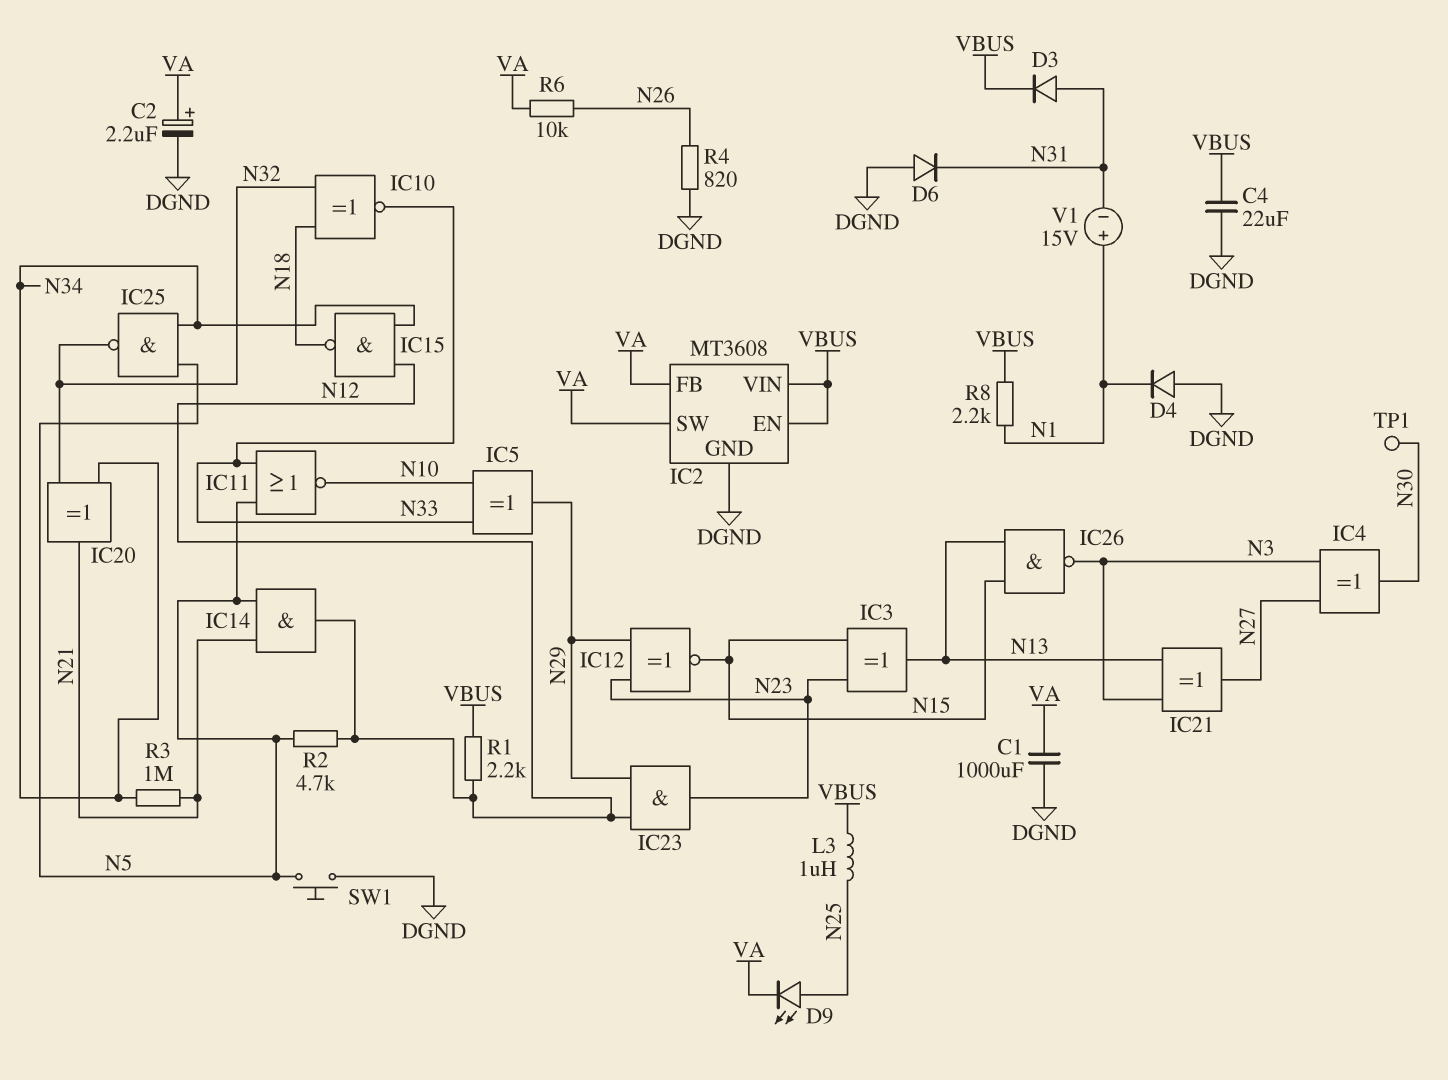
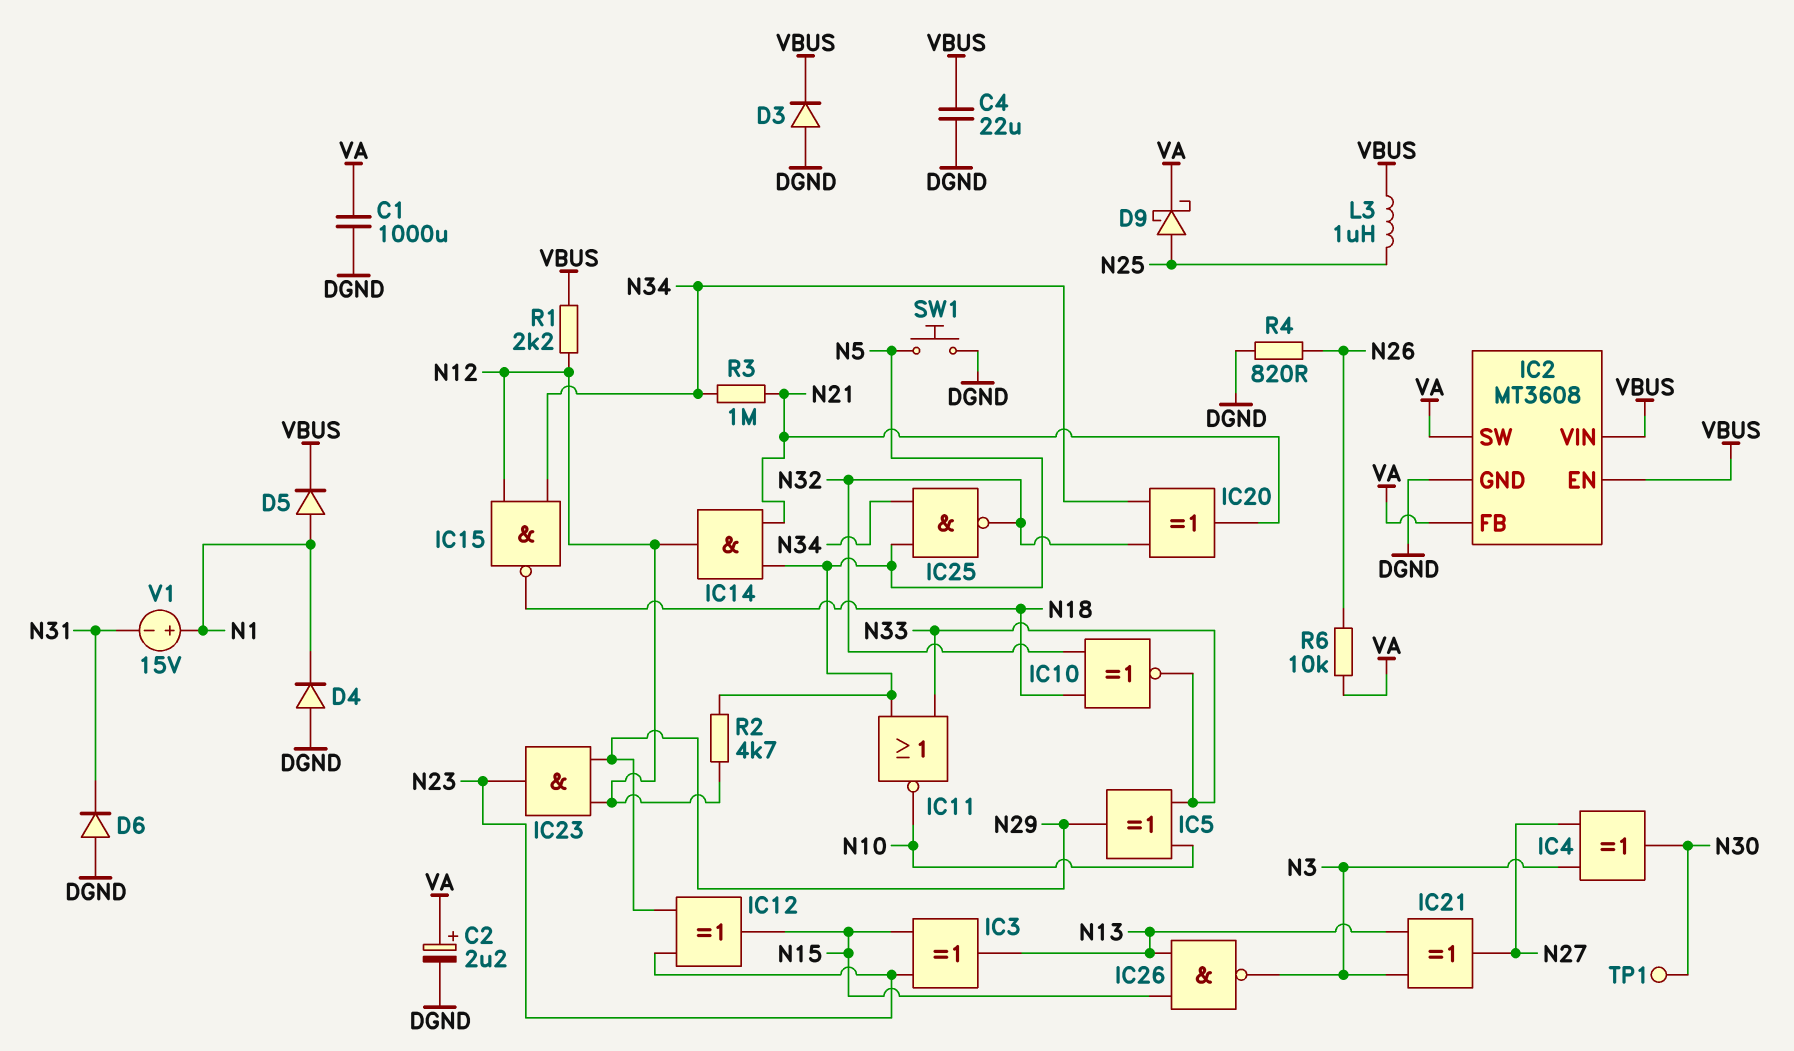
D3: diode (A N31, K VBUS) -> diode (A DGND, K VBUS)
D5: none -> diode (A N1, K VBUS)
D9: LED (A N25, K VA) -> schottky (A N25, K VA)
IC12: XNOR (in N23, in N29, out N15) -> XOR (in N23, in N29, out N15)
R8: 2.2k (N1, VBUS) -> none

